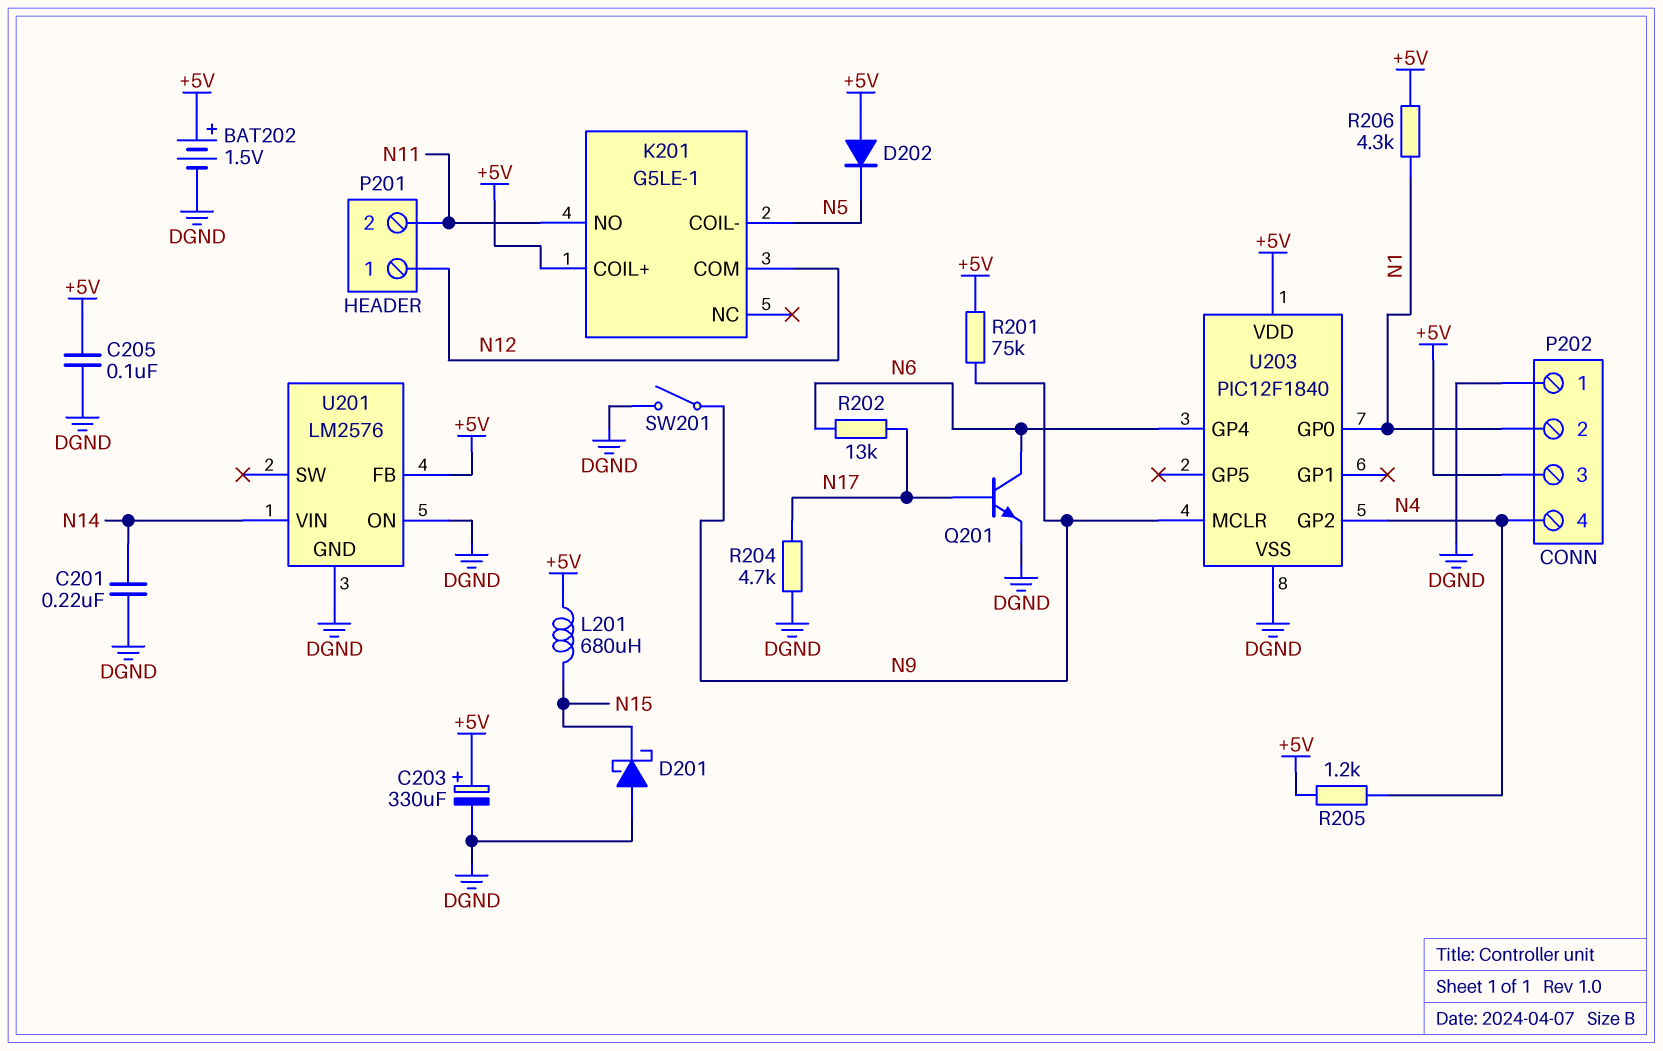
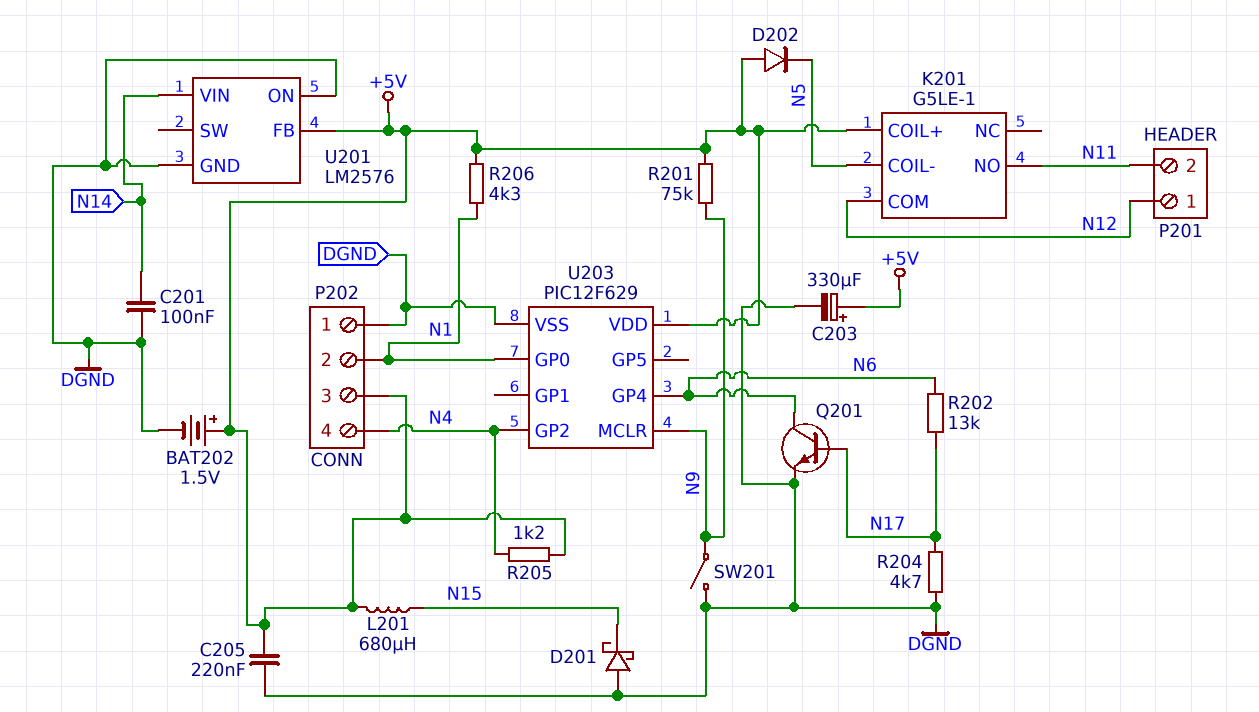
C201: 220nF (DGND, N14) -> 100nF (DGND, N14)
C205: 100nF (+5V, DGND) -> 220nF (+5V, DGND)
U203: PIC12F1840 -> PIC12F629

